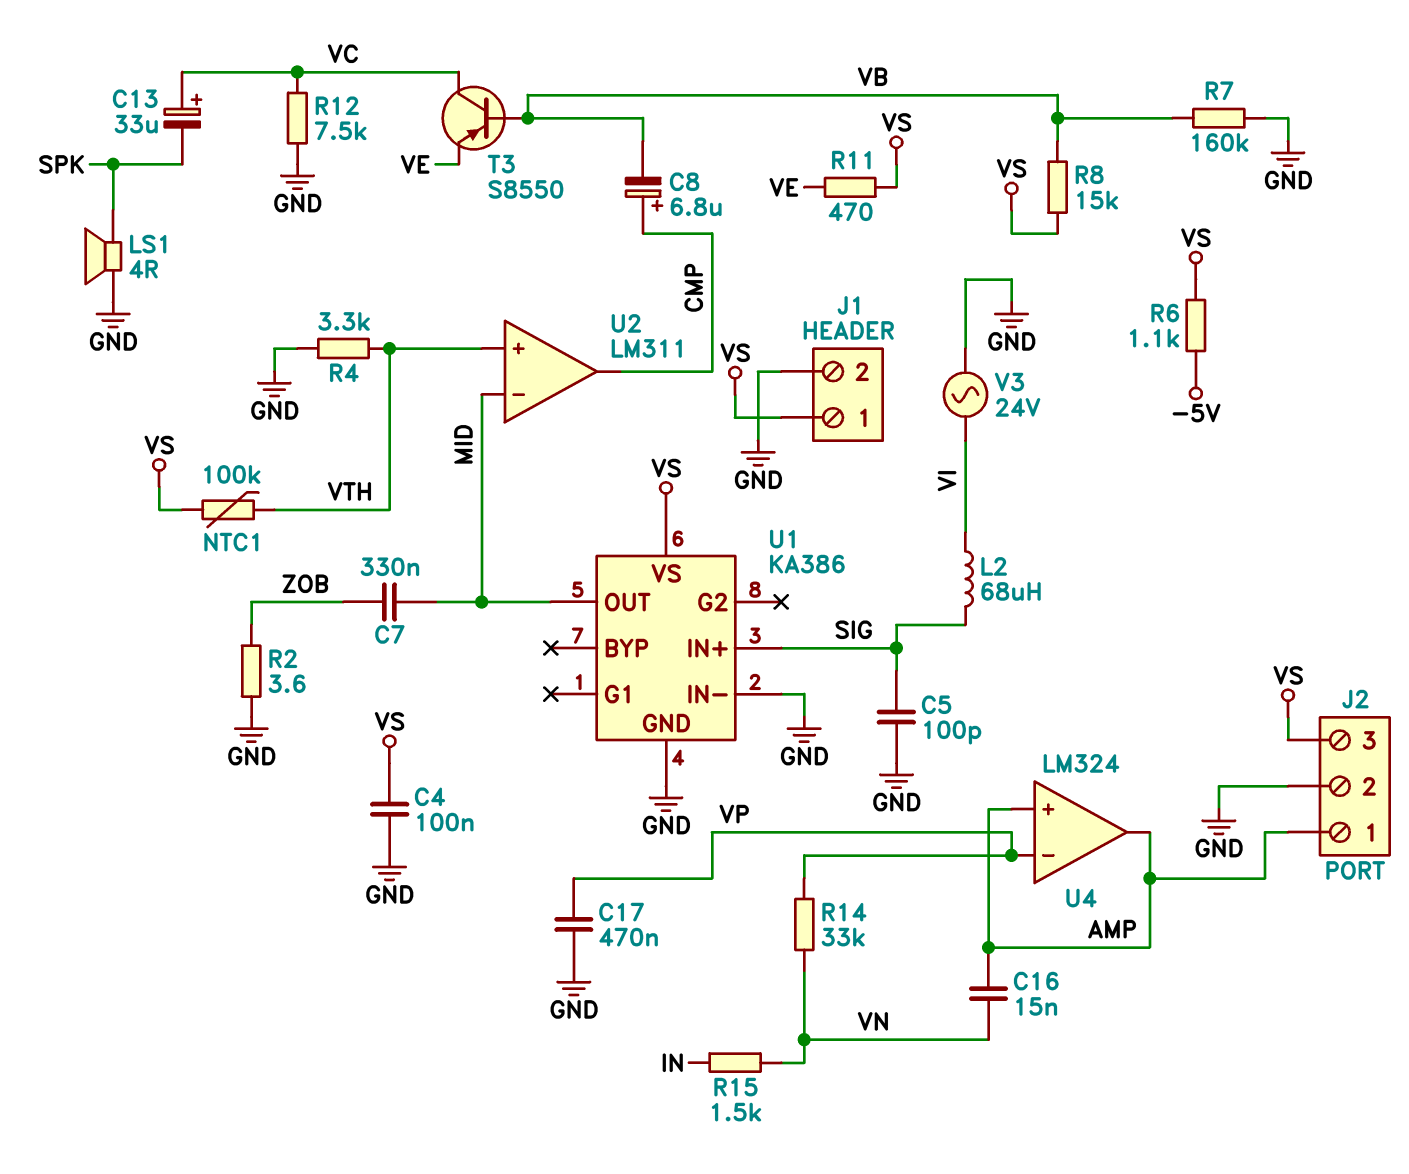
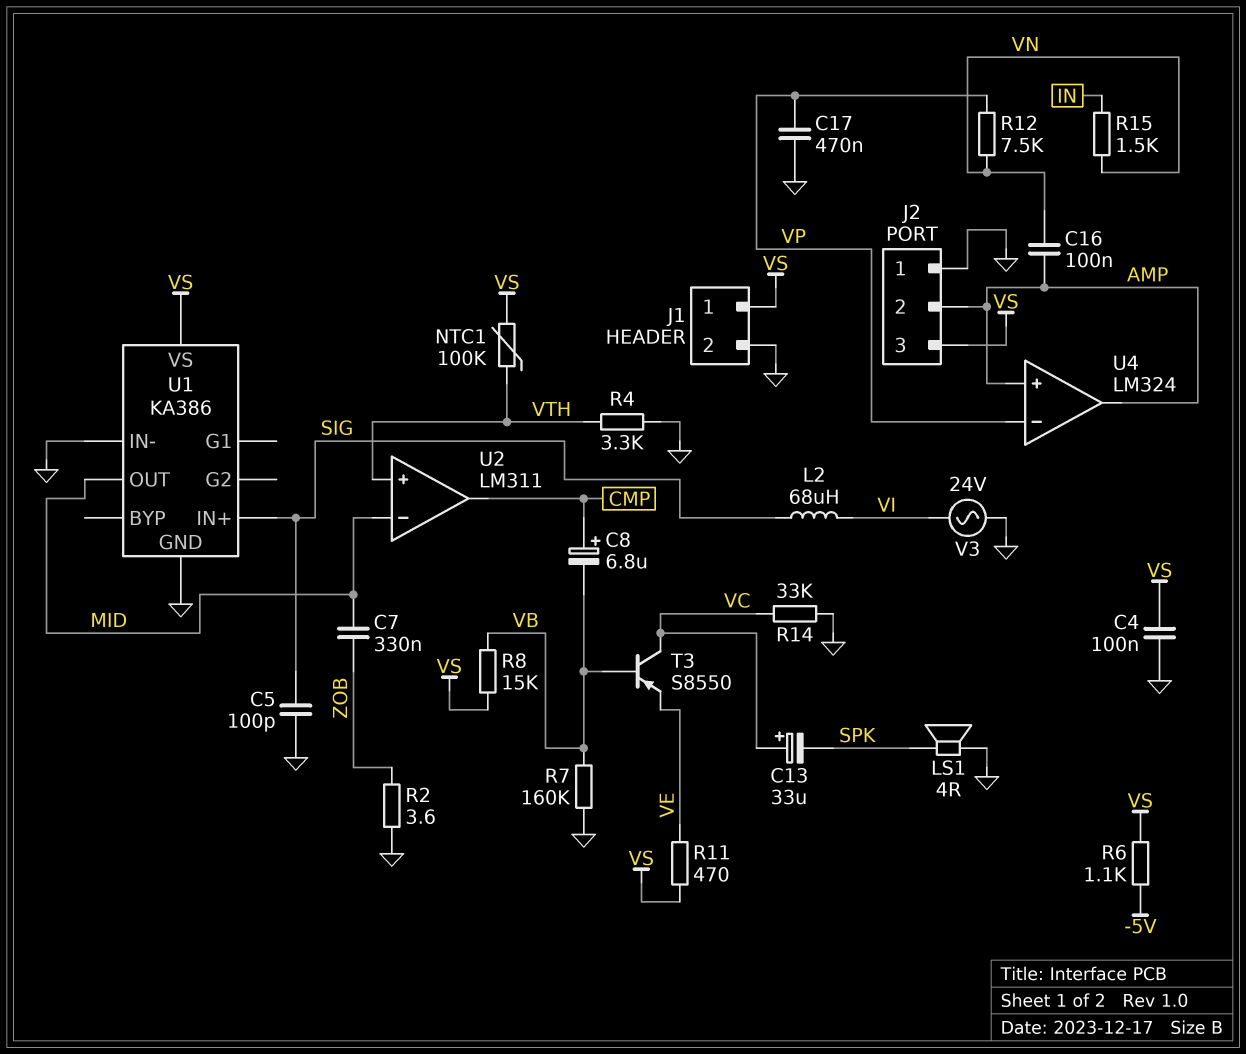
C16: 15nF (AMP, VN) -> 100nF (AMP, VN)
J2 pin 1: AMP -> GND
J2 pin 2: GND -> AMP
R12: 7.5k (GND, VC) -> 7.5k (VN, VP)
R14: 33k (VN, VP) -> 33k (GND, VC)

